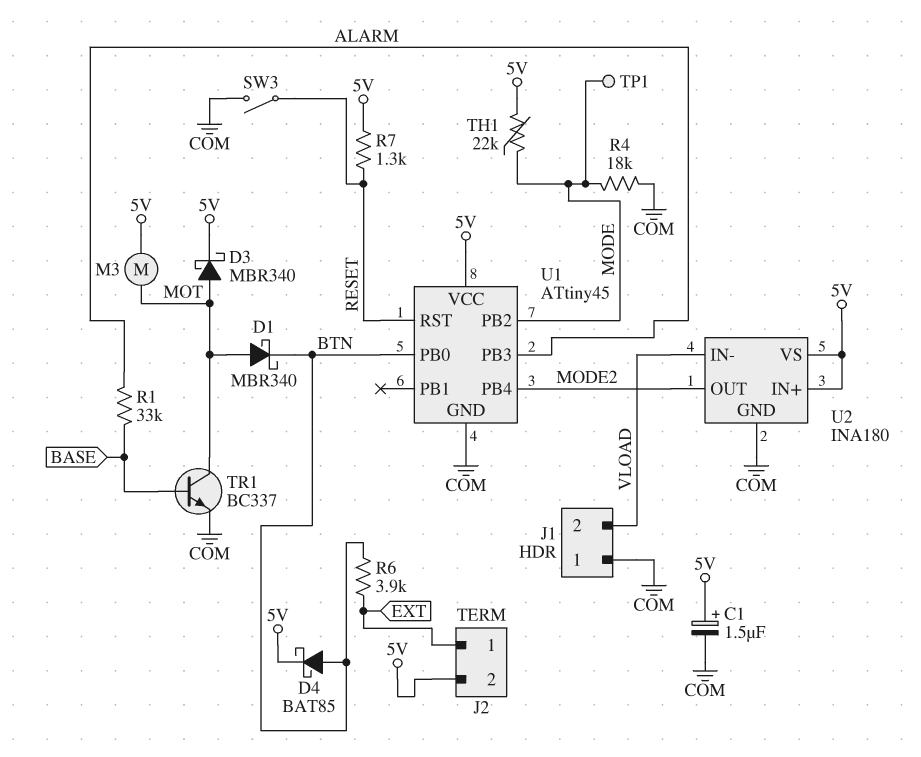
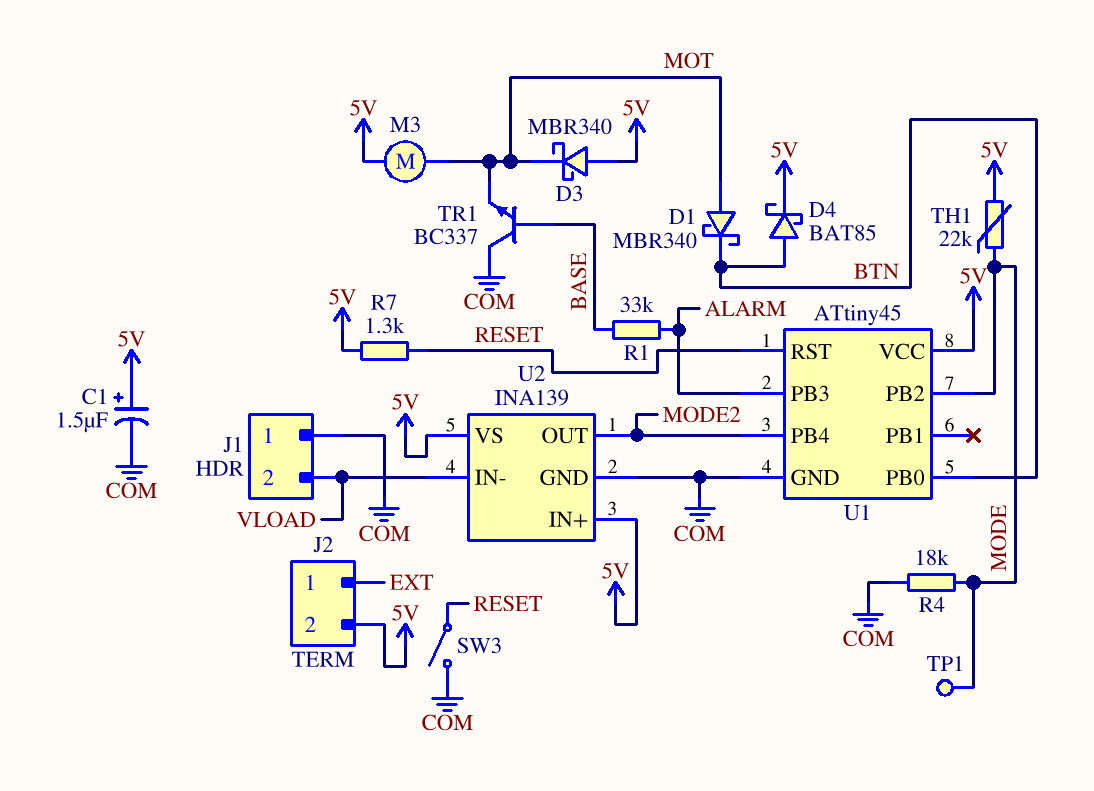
D3: schottky MBR340 (A MOT, K 5V) -> schottky MBR340 (A 5V, K MOT)
R6: 3.9k (BTN, EXT) -> none
TR1: NPN BC337 (B BASE, C MOT, E COM) -> NPN BC337 (B BASE, C COM, E MOT)
U2: INA180 -> INA139

